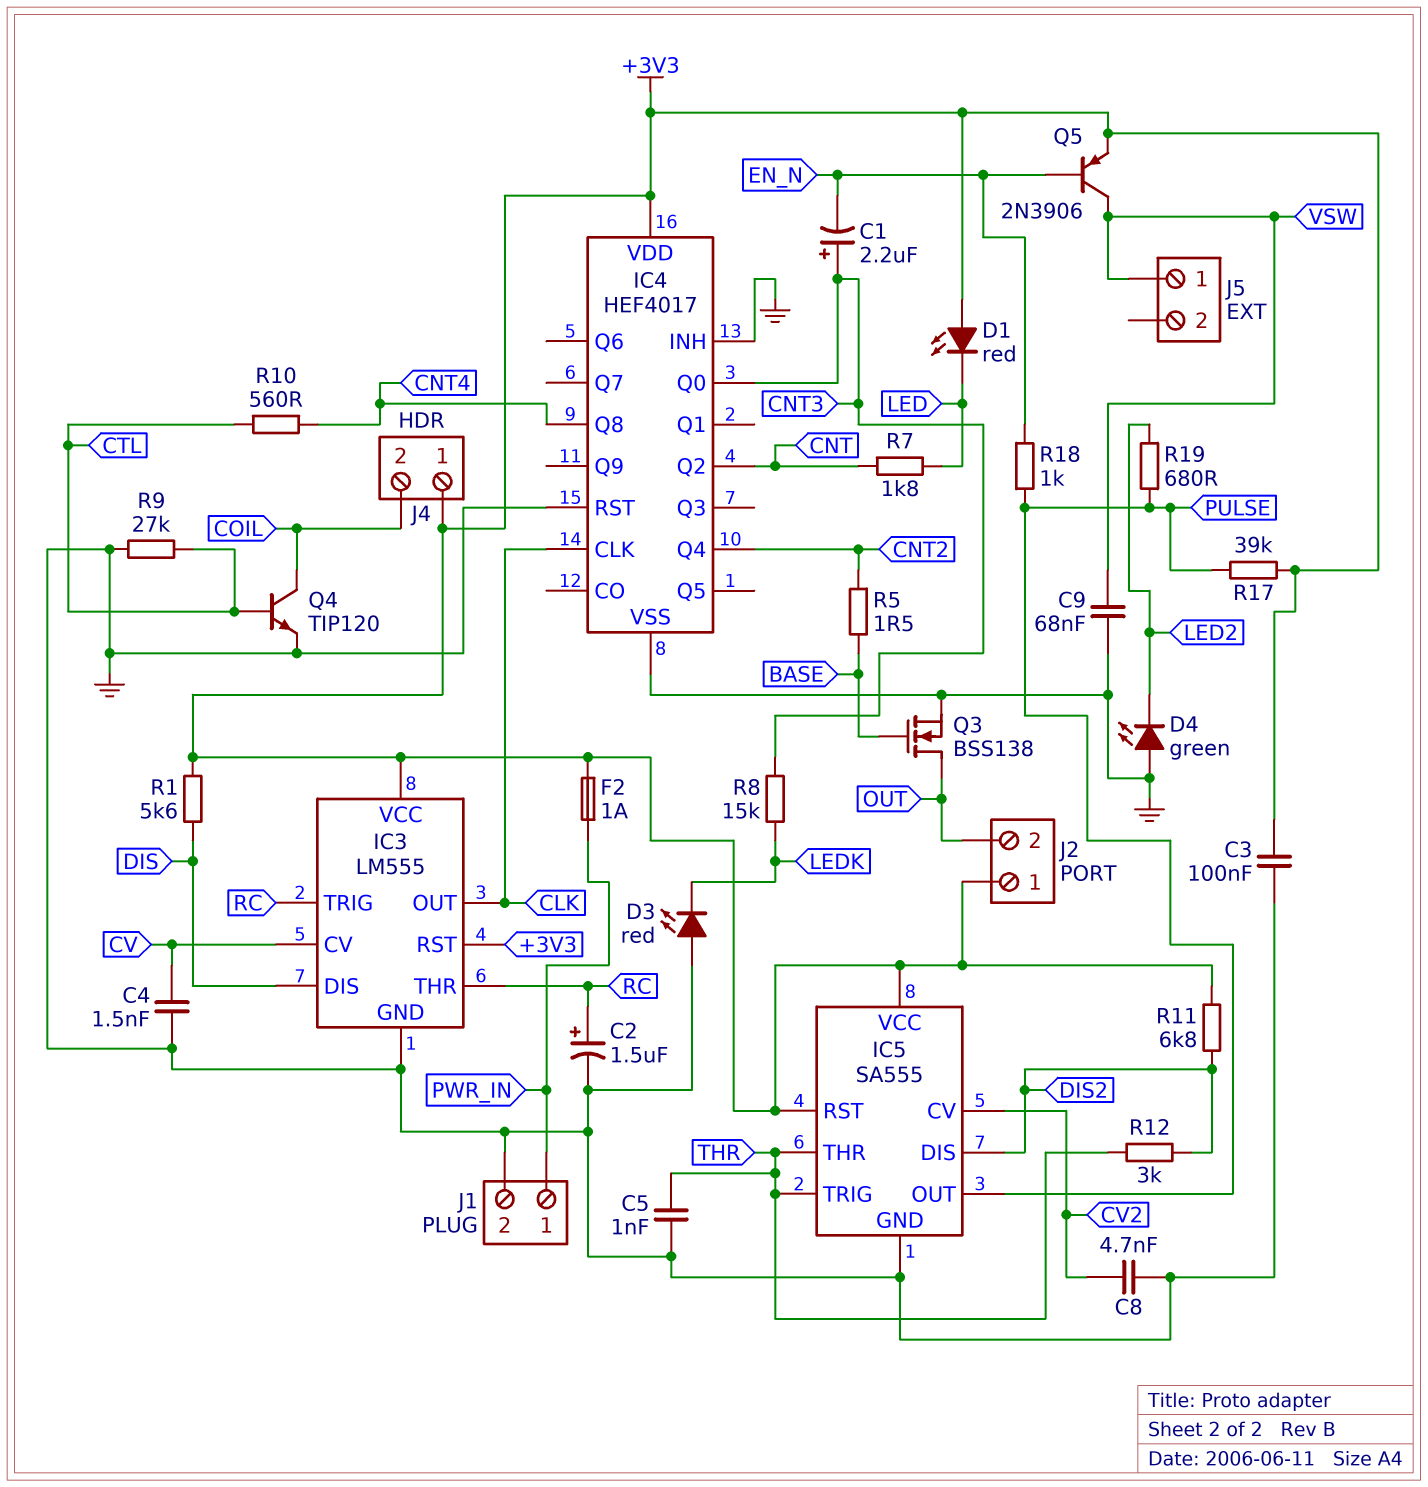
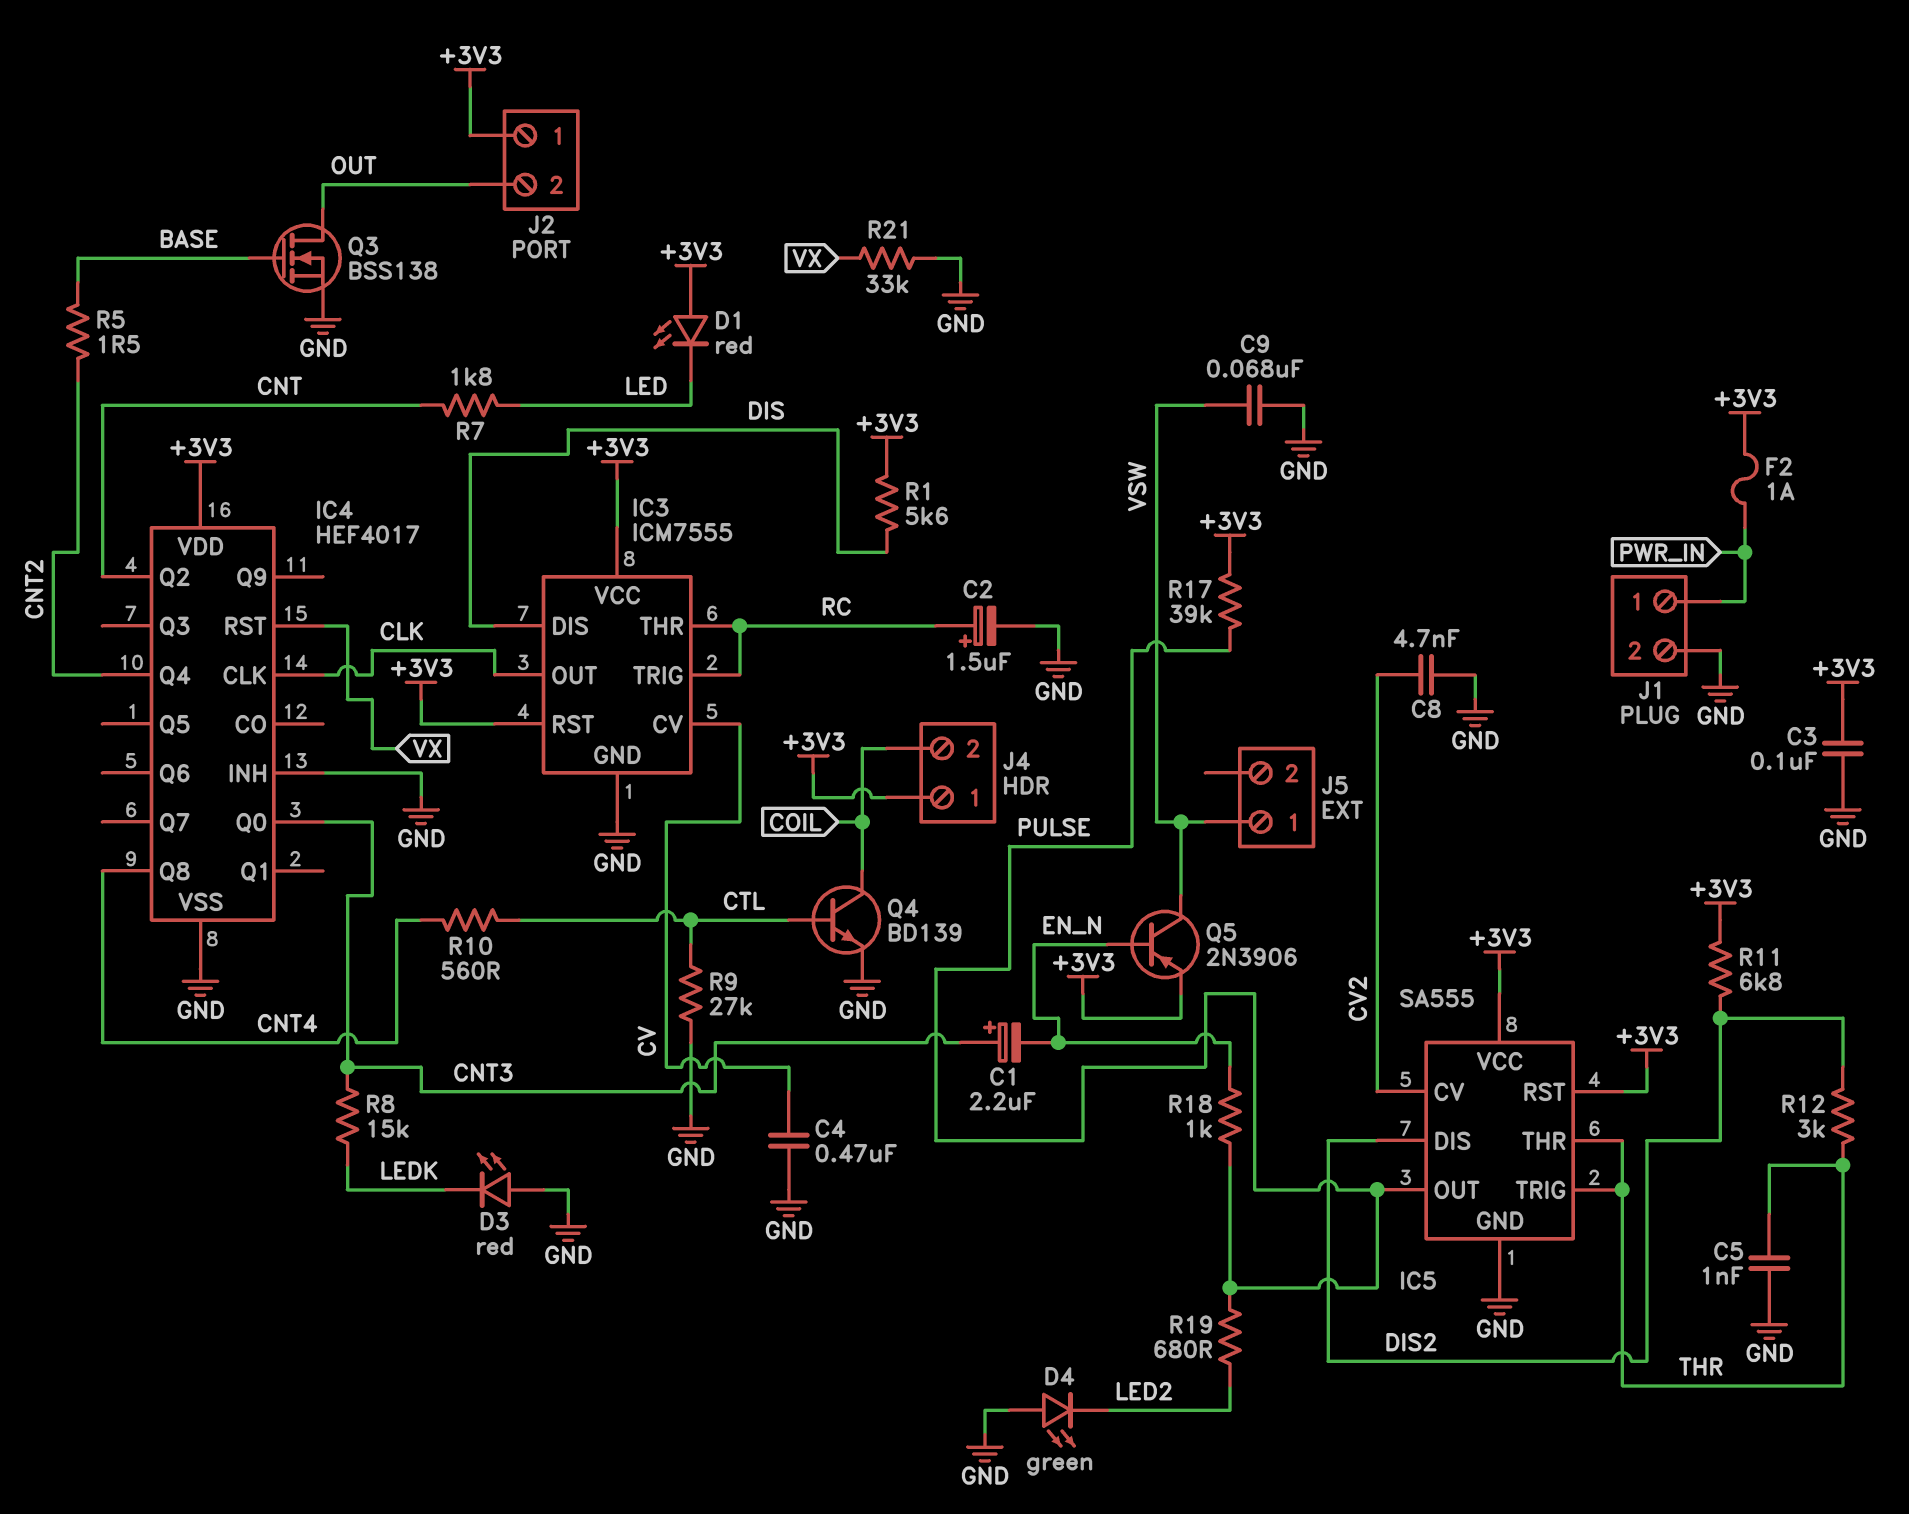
C4: 1.5nF (CV, GND) -> 470nF (CV, GND)
IC3: LM555 -> ICM7555
IC4 pin RST: GND -> VX
Q4: NPN TIP120 (B CTL, C COIL, E GND) -> NPN BD139 (B CTL, C COIL, E GND)
R21: none -> 33k (GND, VX)

